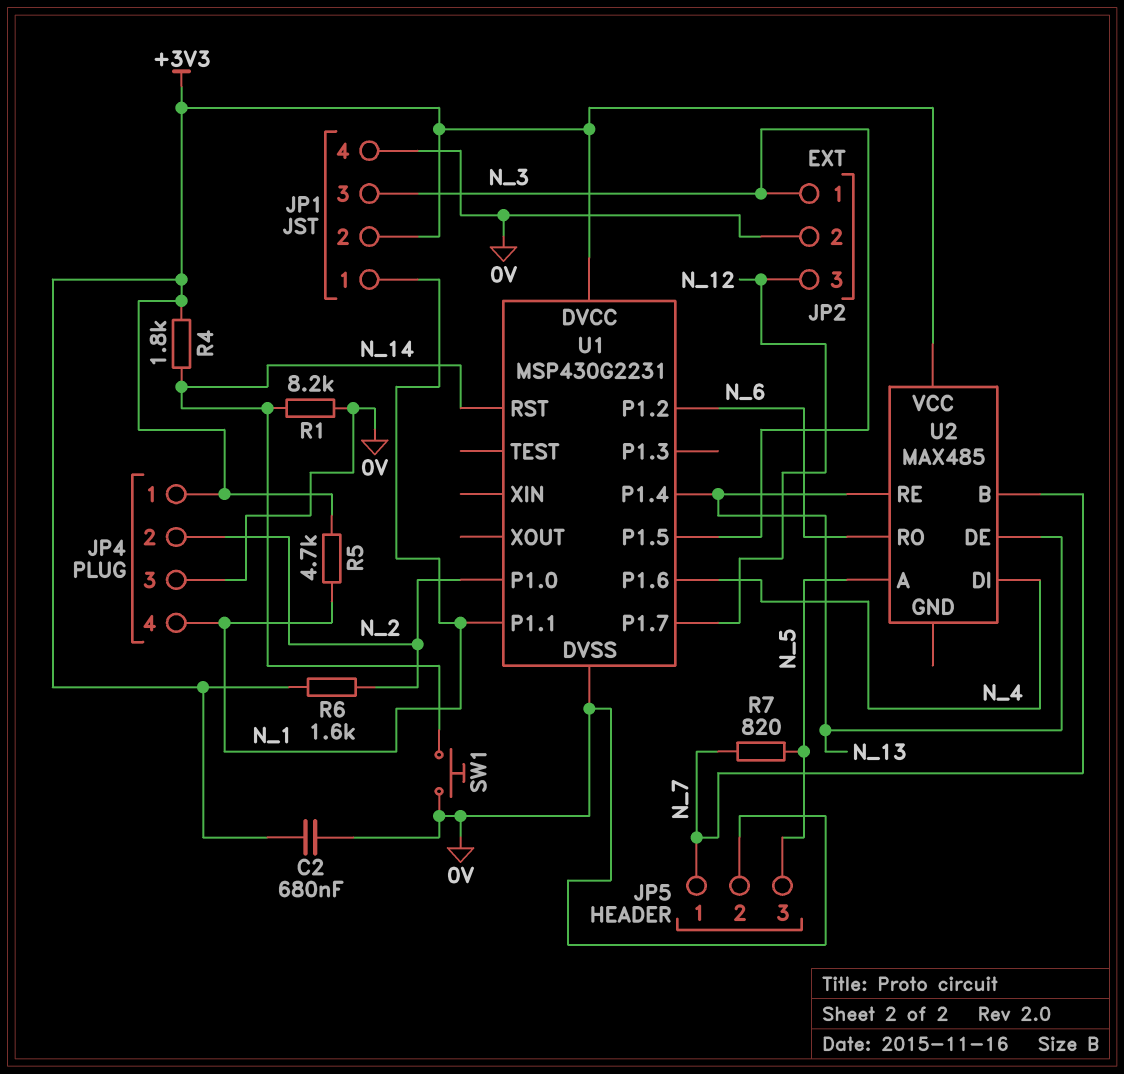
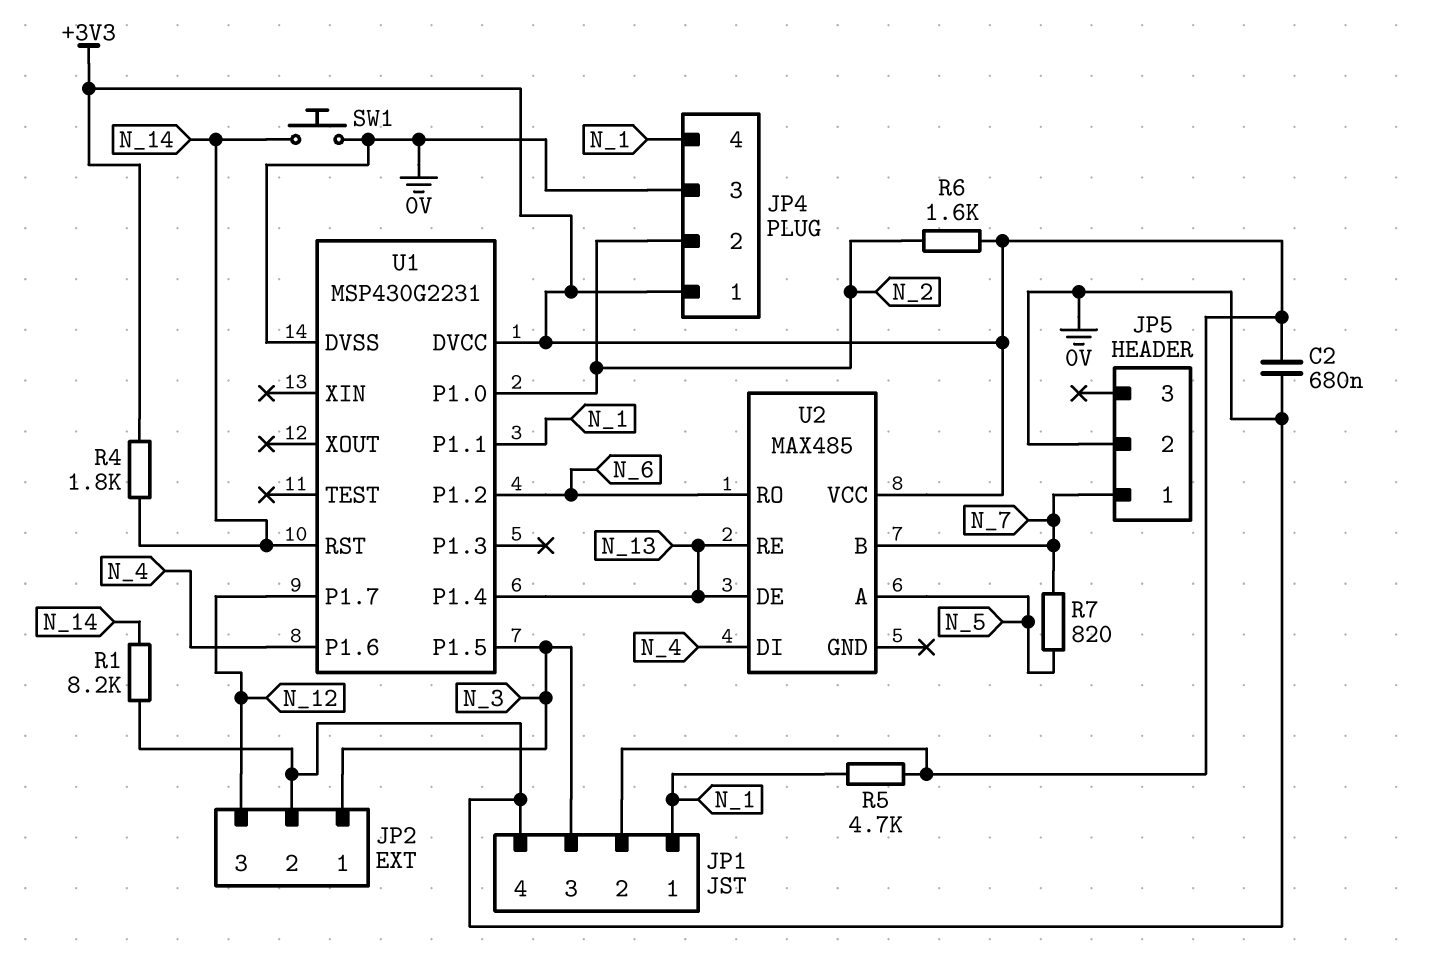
JP5 pin 3: N_5 -> none

